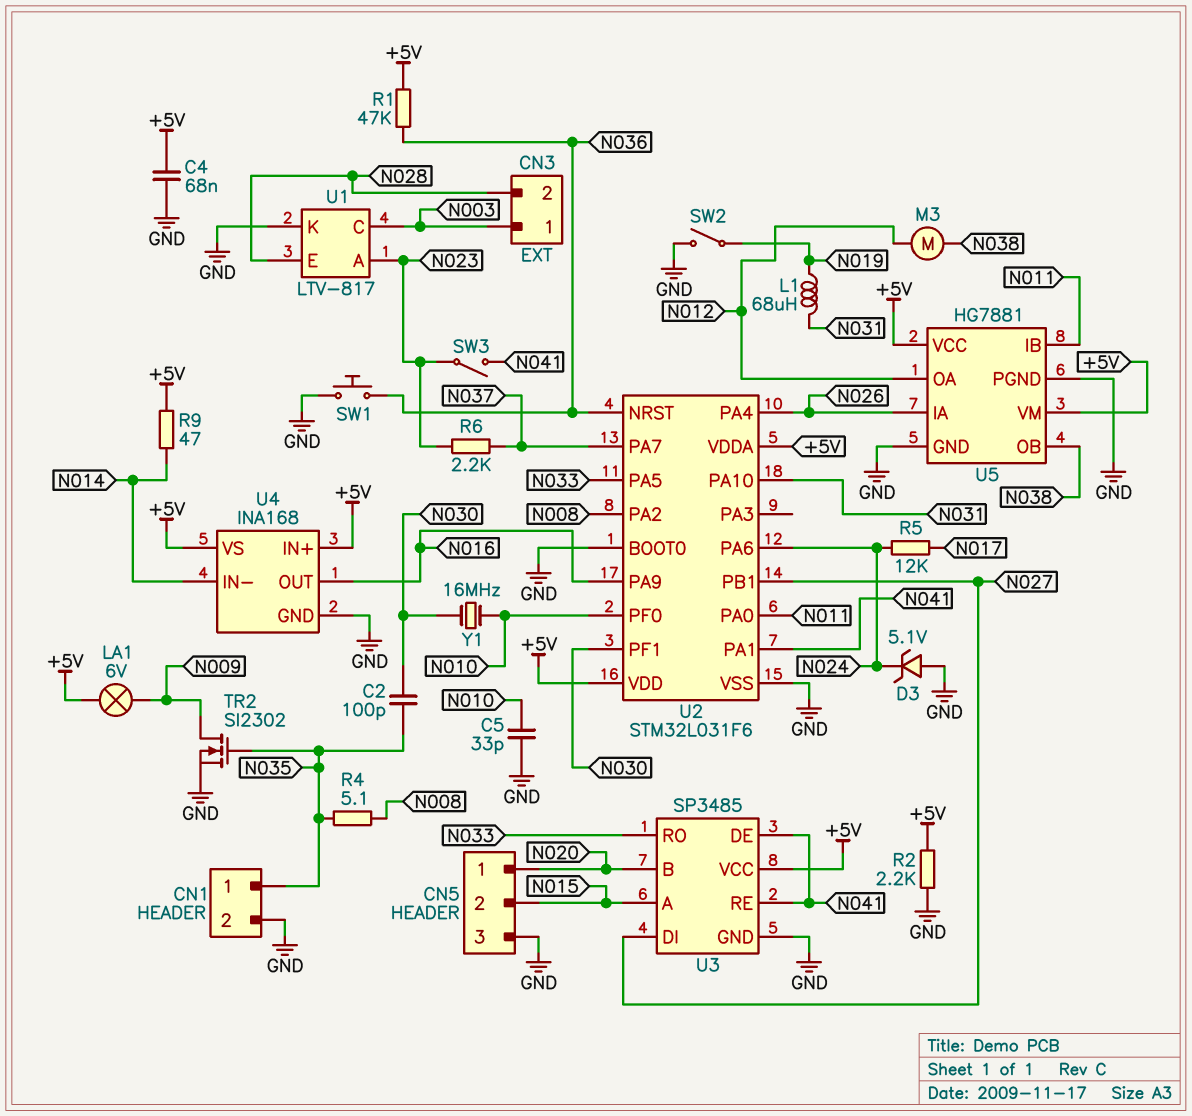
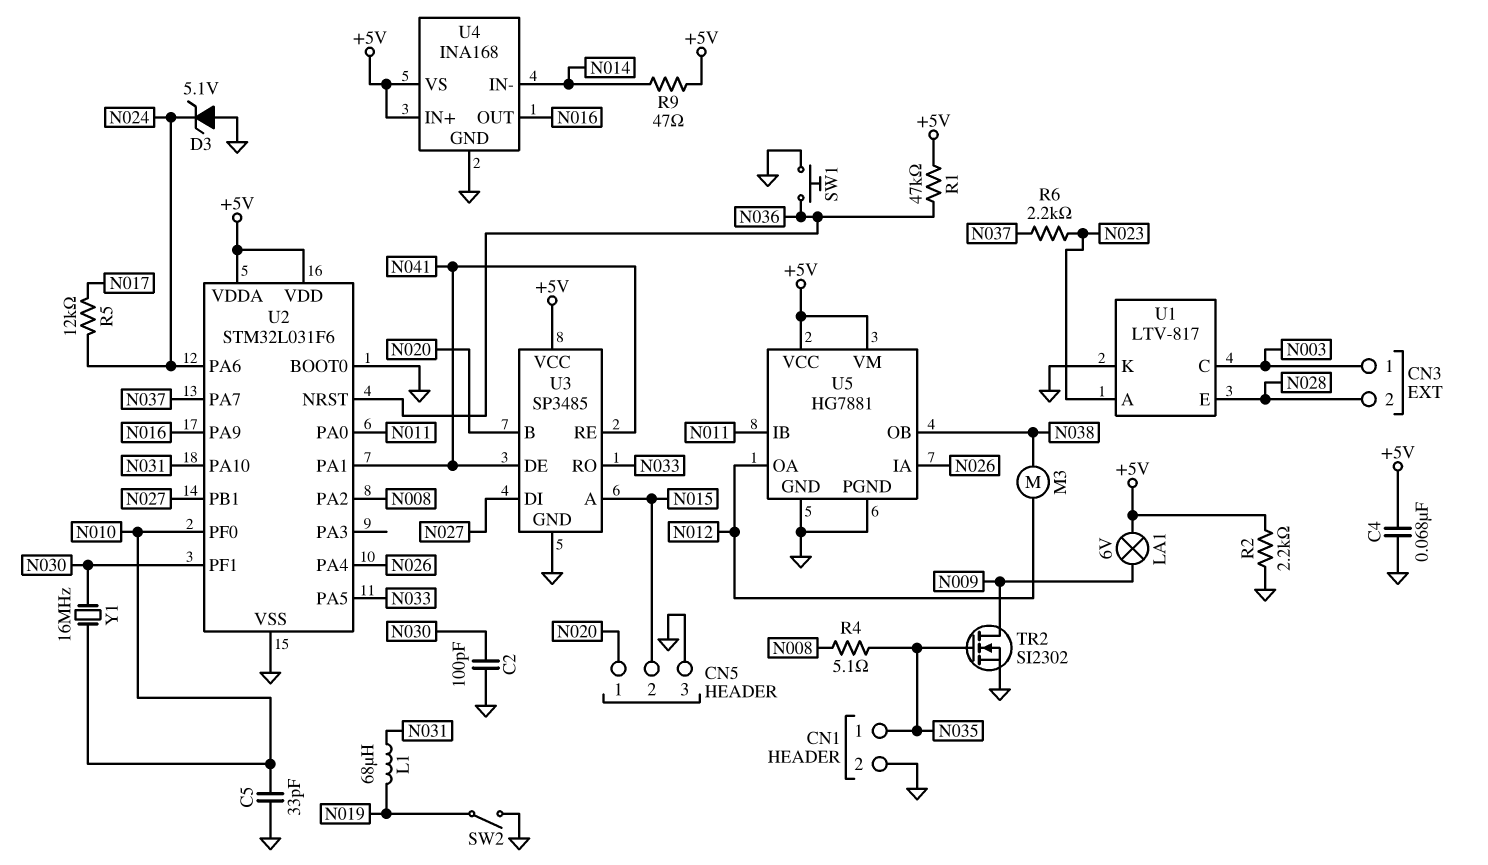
C2: 100pF (N030, N035) -> 100pF (GND, N030)
SW3: switch (N023, N041) -> none

